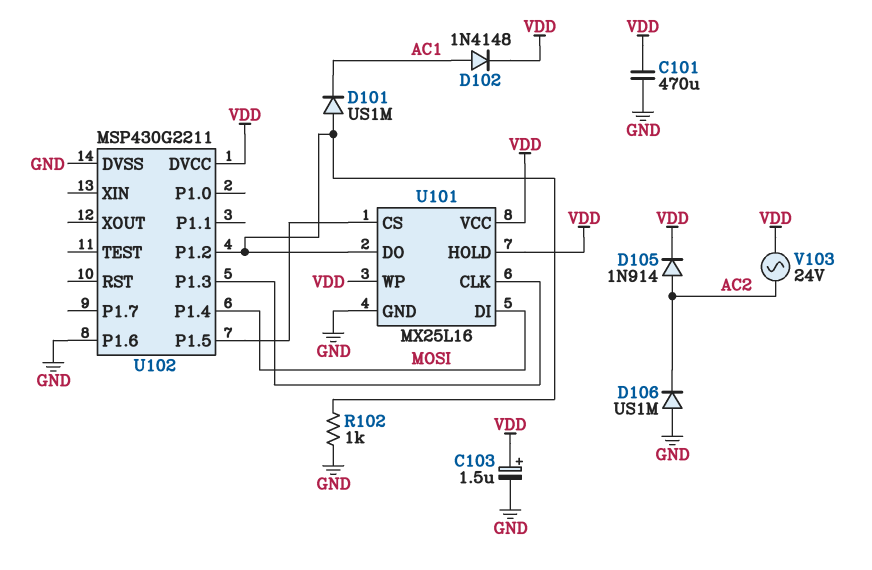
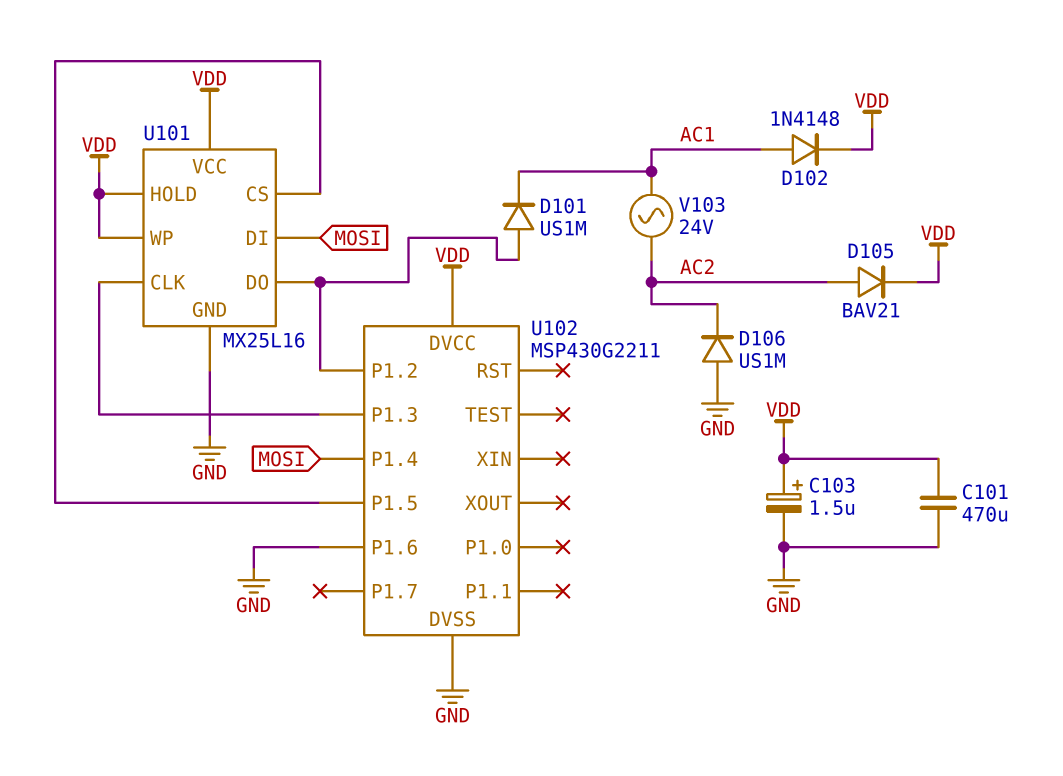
D105: diode 1N914 (A AC2, K VDD) -> diode BAV21 (A AC2, K VDD)
R102: 1k (GND, U101/DO) -> none
V103: AC 24V (AC2, VDD) -> AC 24V (AC1, AC2)

